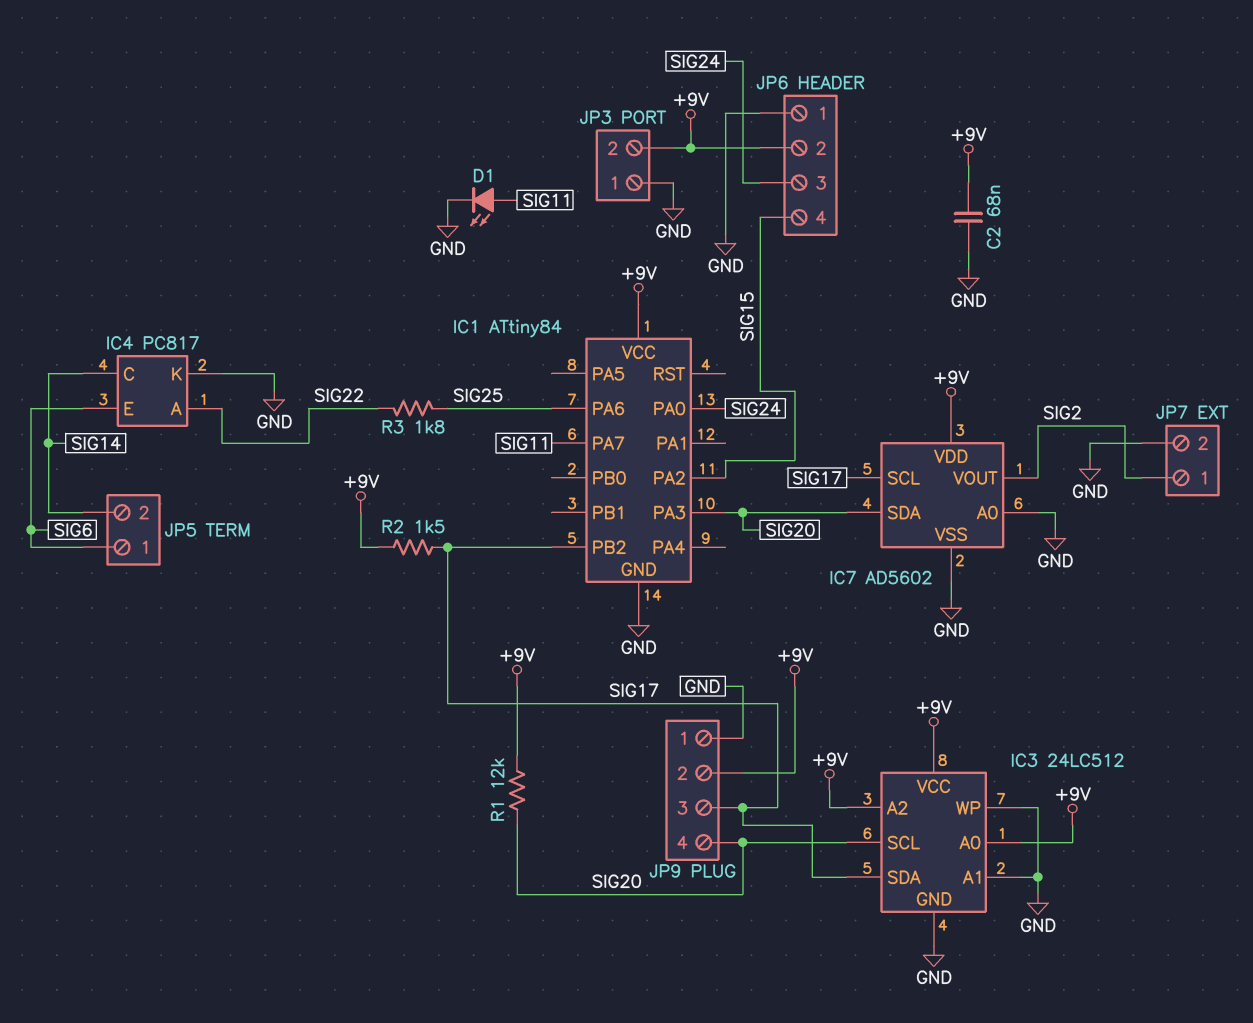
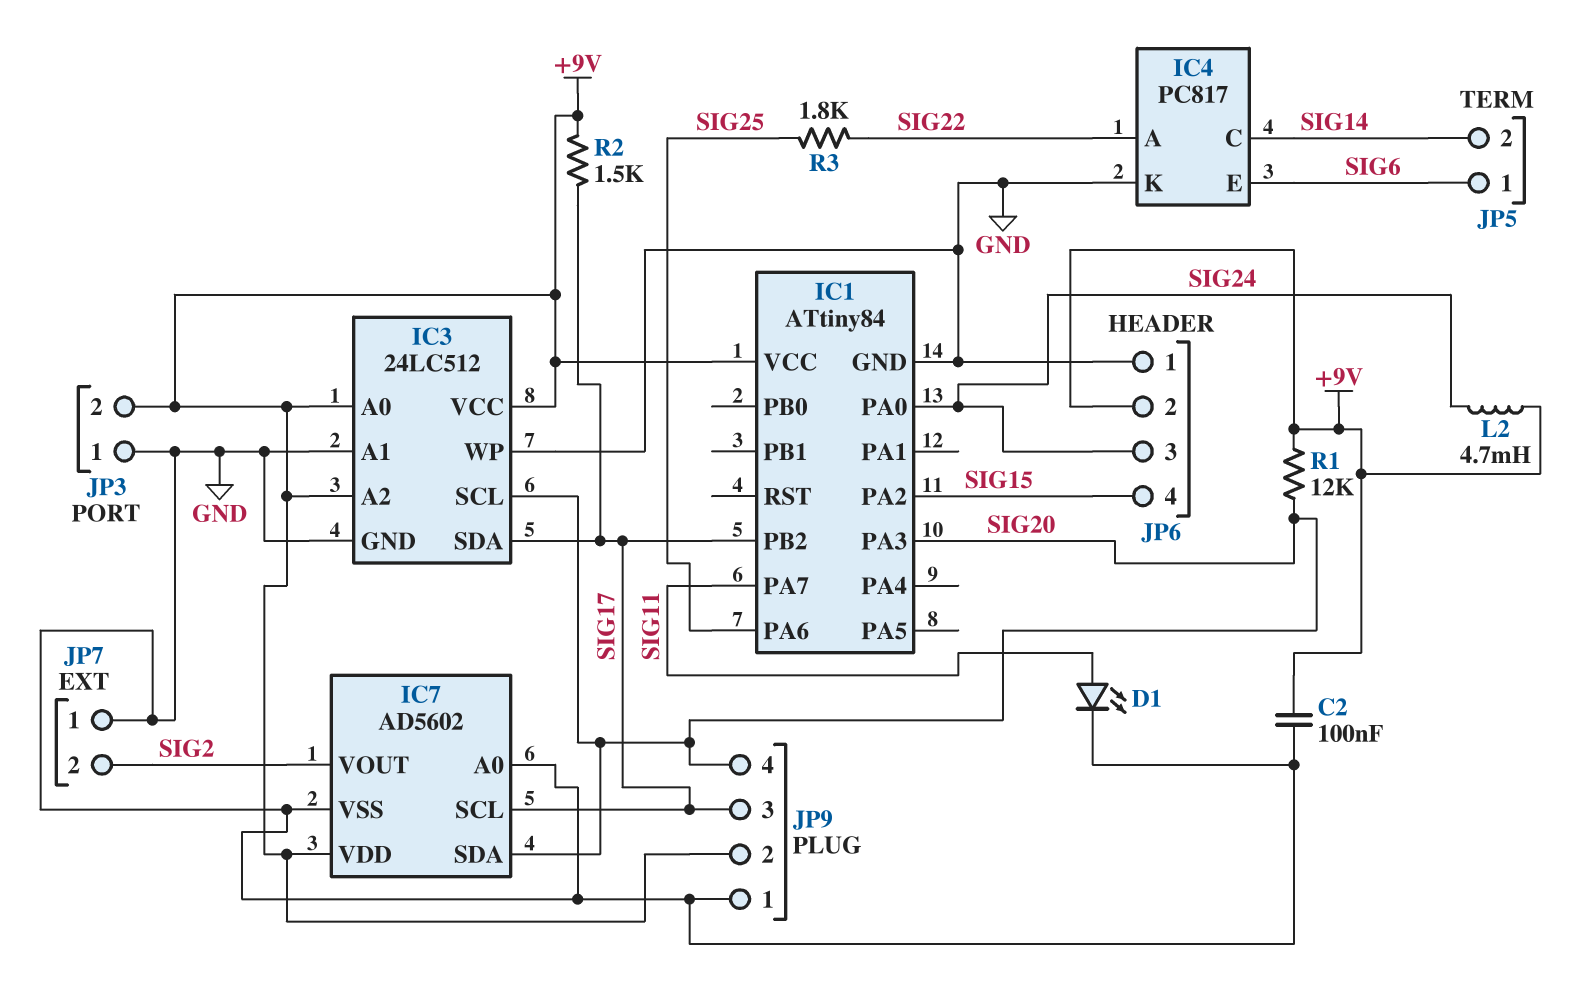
C2: 68nF (+9V, GND) -> 100nF (+9V, GND)
JP7 pin 1: SIG2 -> GND
JP7 pin 2: GND -> SIG2
L2: none -> 4.7mH (+9V, SIG24)

